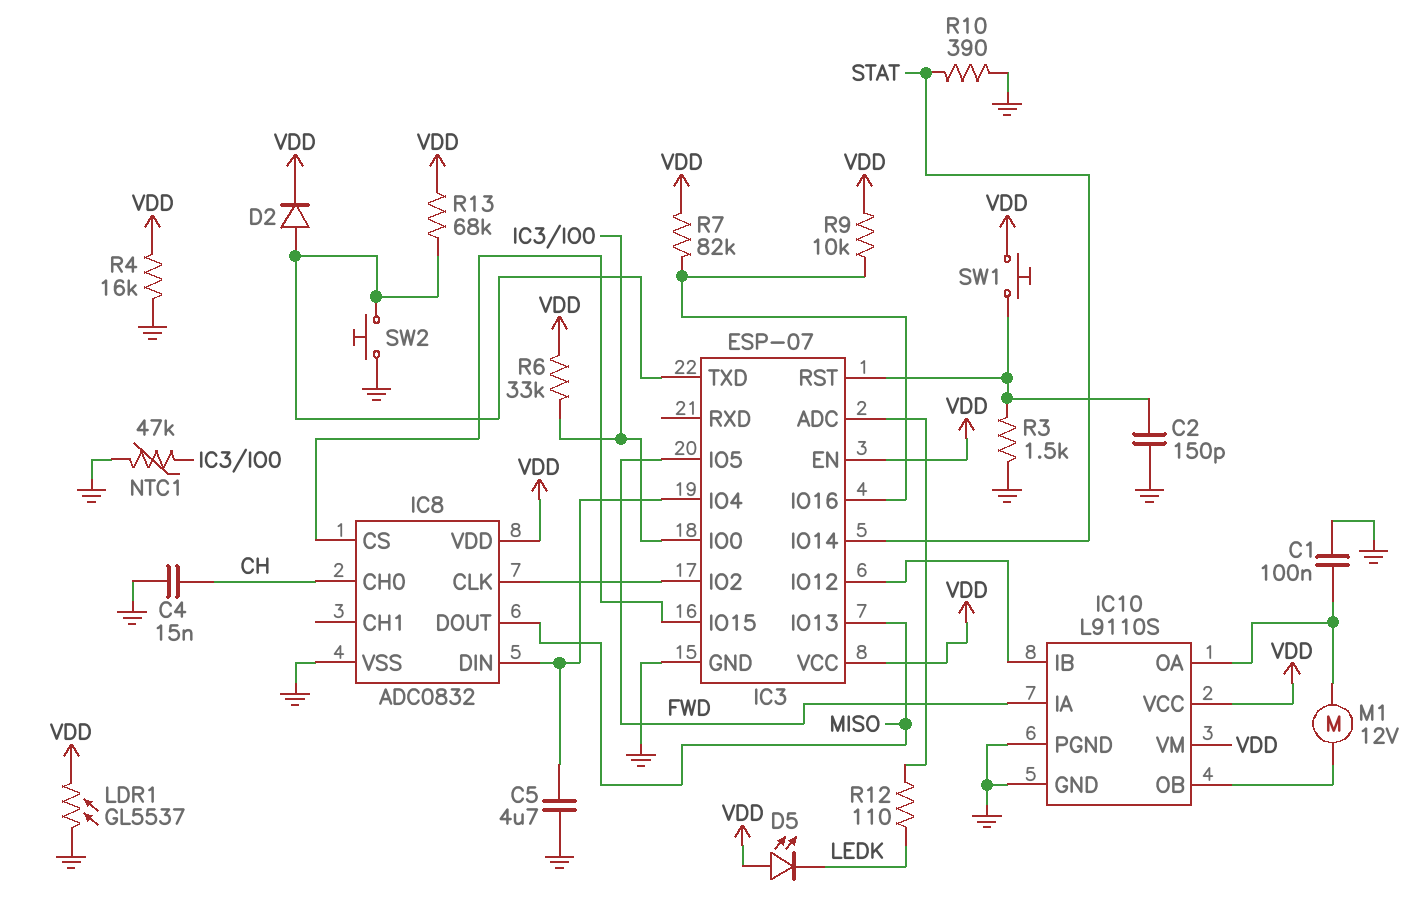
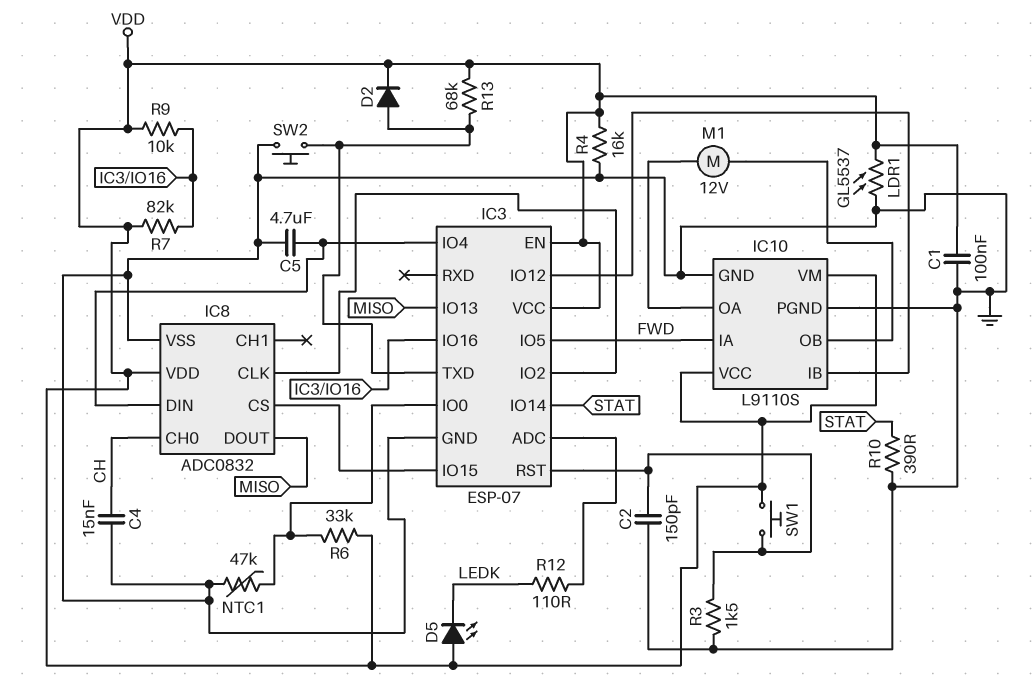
C1: 100nF (GND, IC10/OA) -> 100nF (GND, VDD)

